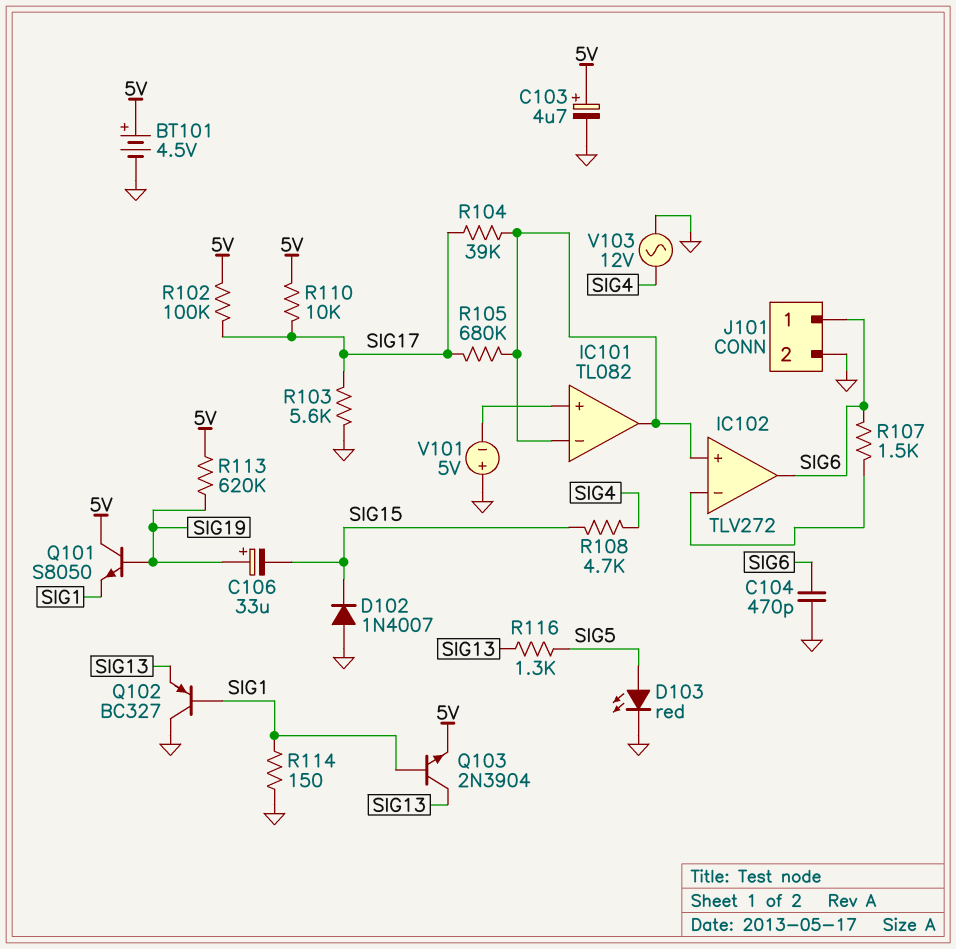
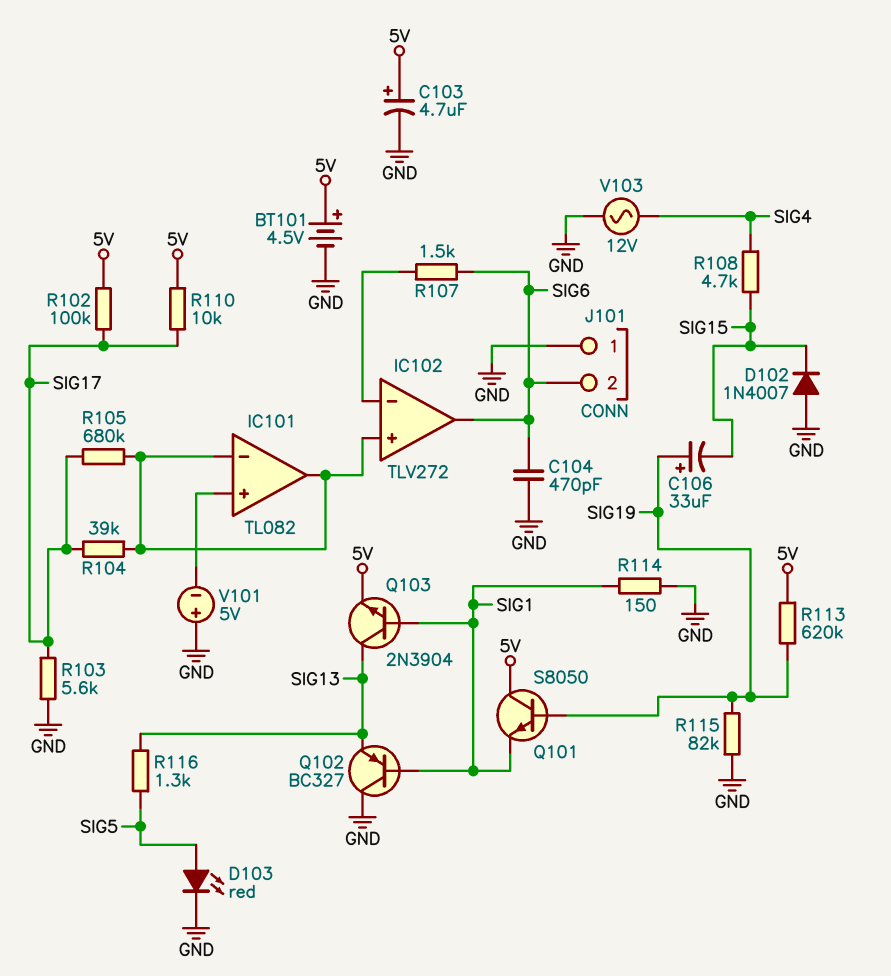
J101 pin 1: SIG6 -> GND
J101 pin 2: GND -> SIG6
R115: none -> 82k (GND, SIG19)

